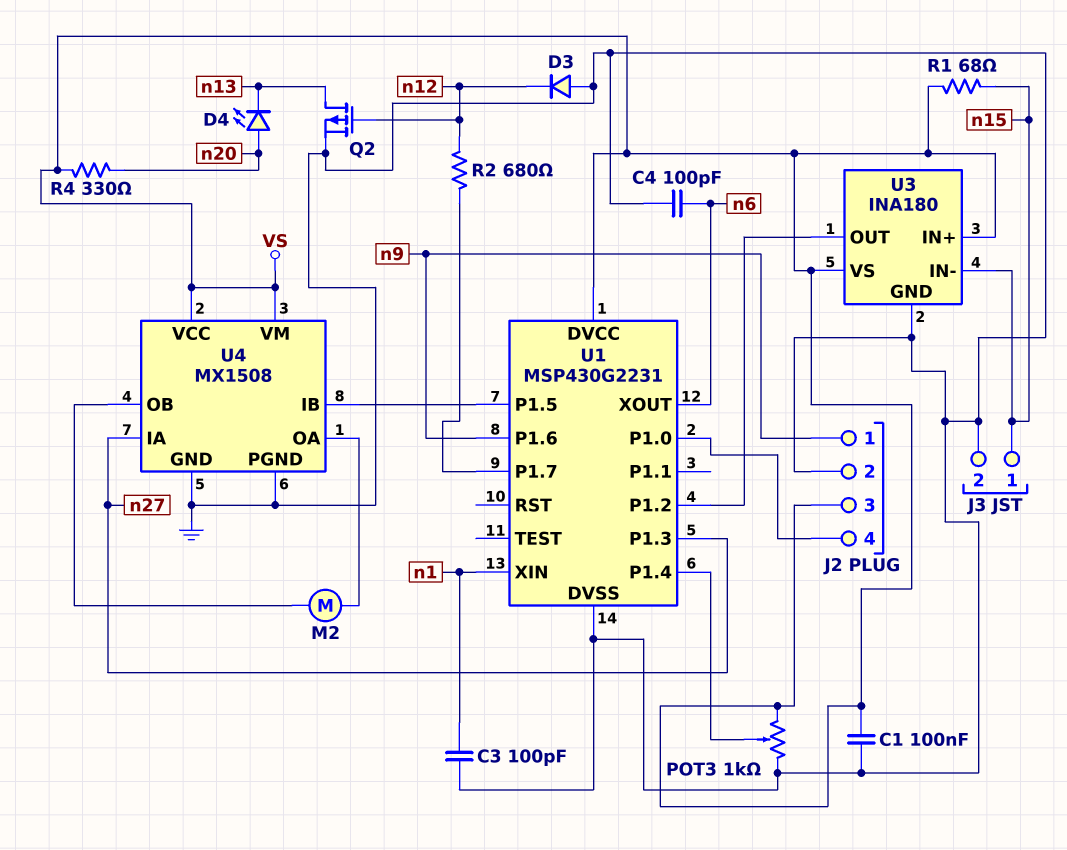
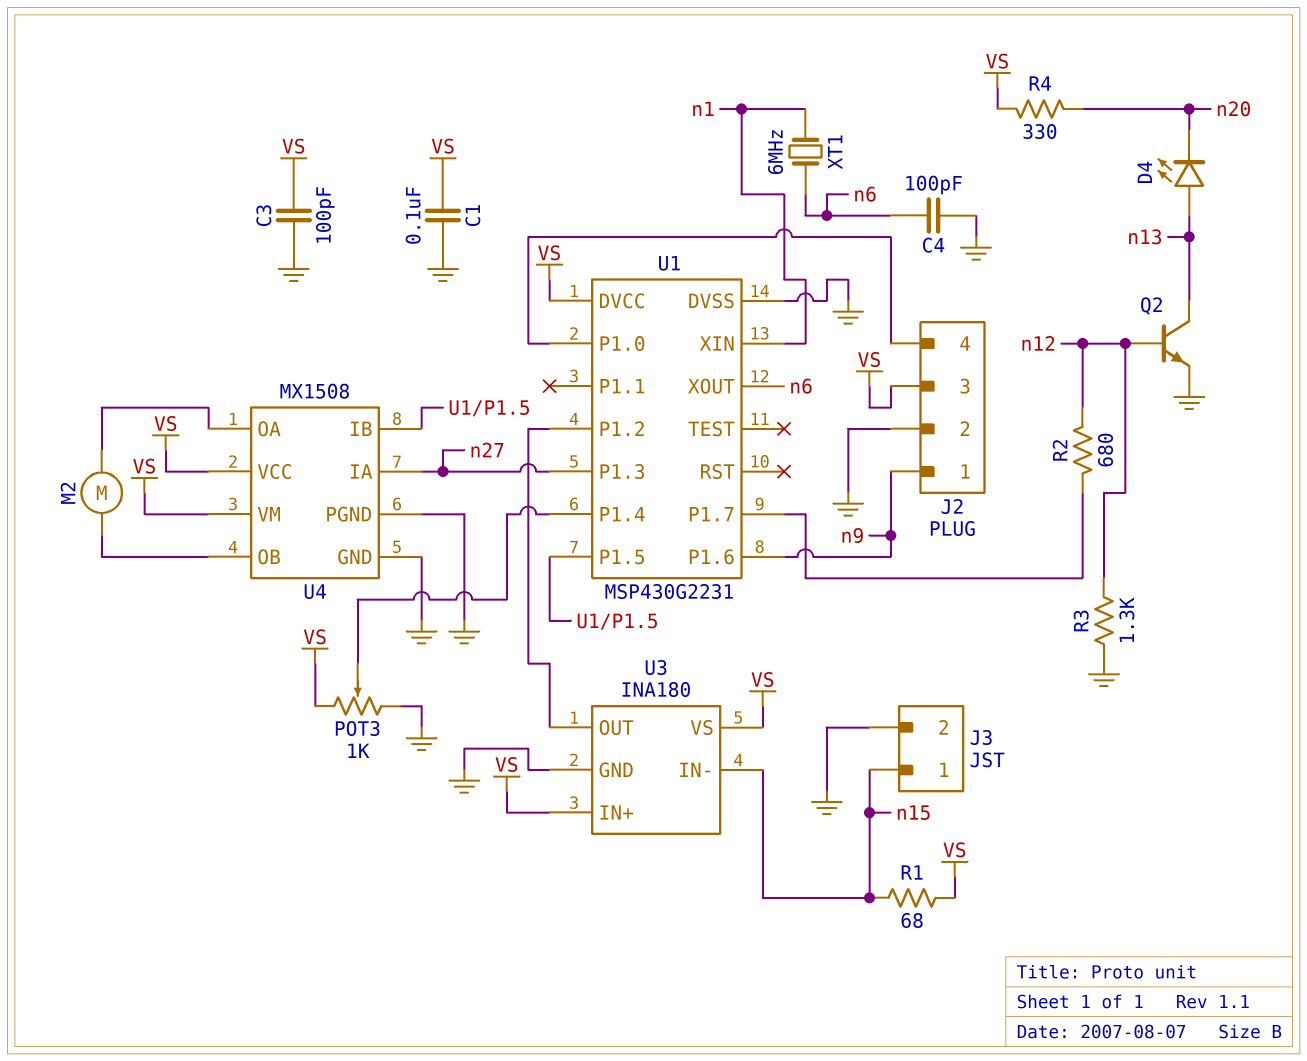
C3: 100pF (GND, n1) -> 100pF (GND, VS)
D3: diode (A GND, K n12) -> none
D4: LED (A n20, K n13) -> LED (A n13, K n20)
Q2: PMOS (G n12, D n13, S GND) -> NPN (B n12, C n13, E GND)
R3: none -> 1.3k (GND, n12)
XT1: none -> 6MHz (n1, n6)

